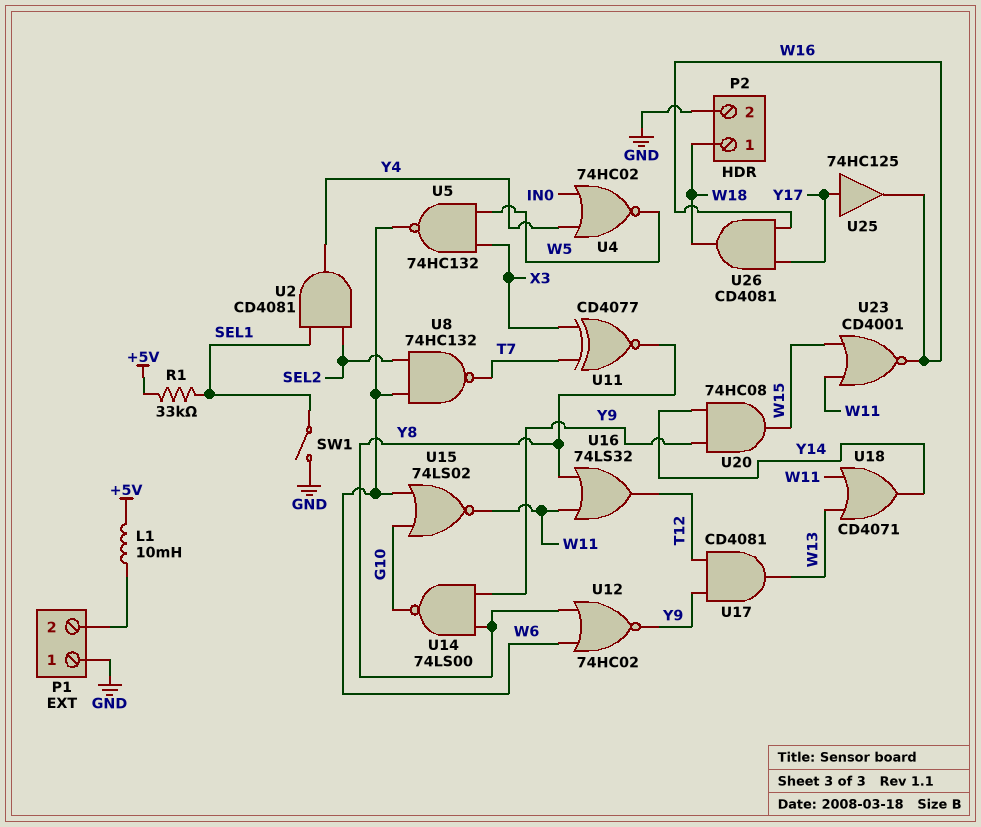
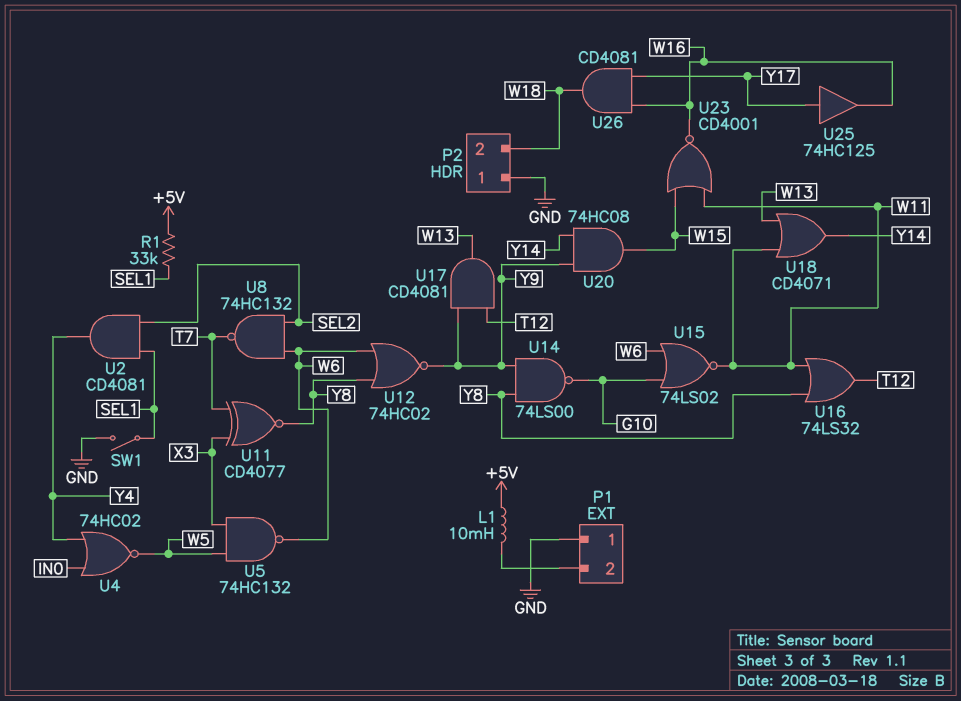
P2 pin 1: W18 -> GND
P2 pin 2: GND -> W18

